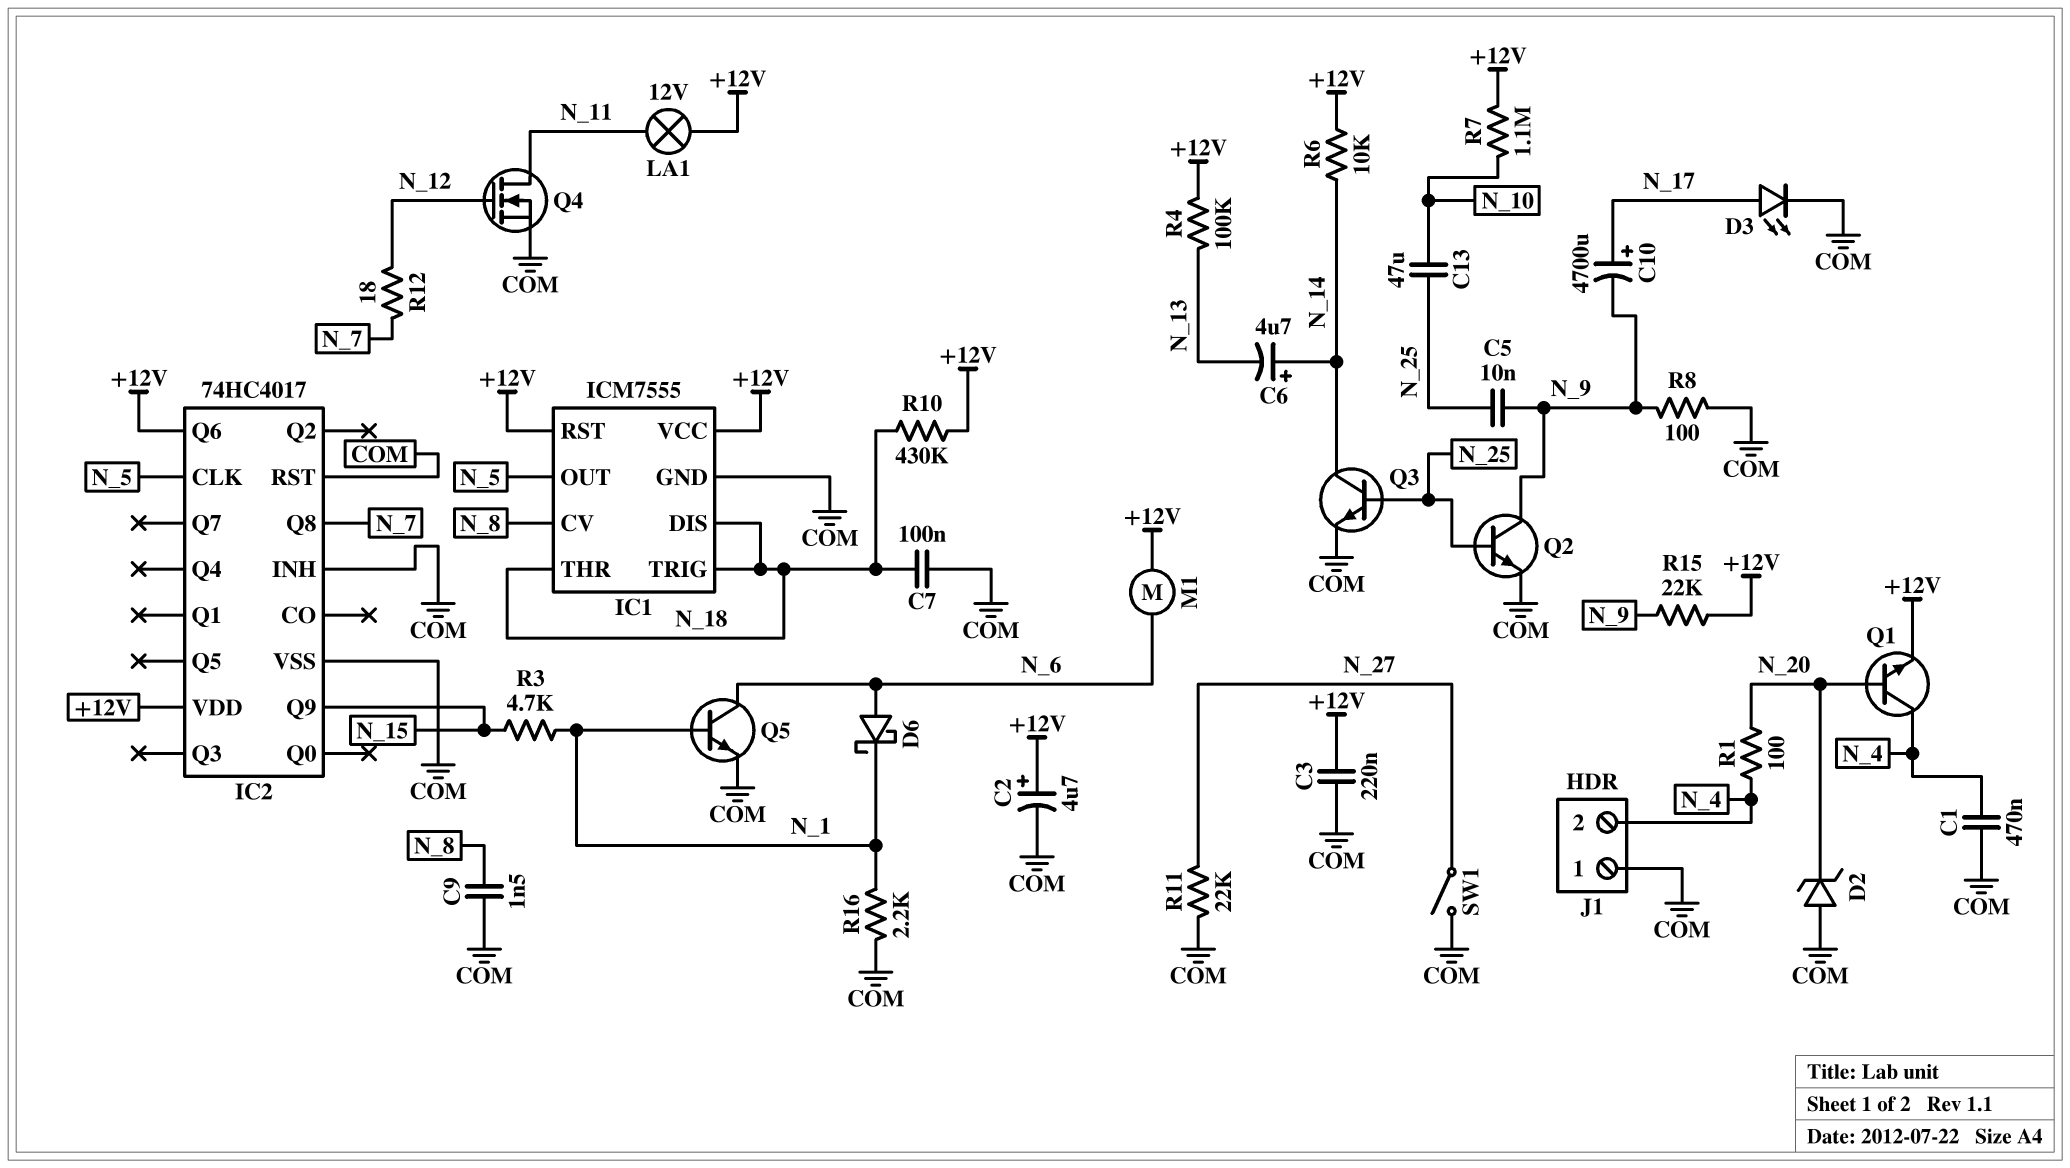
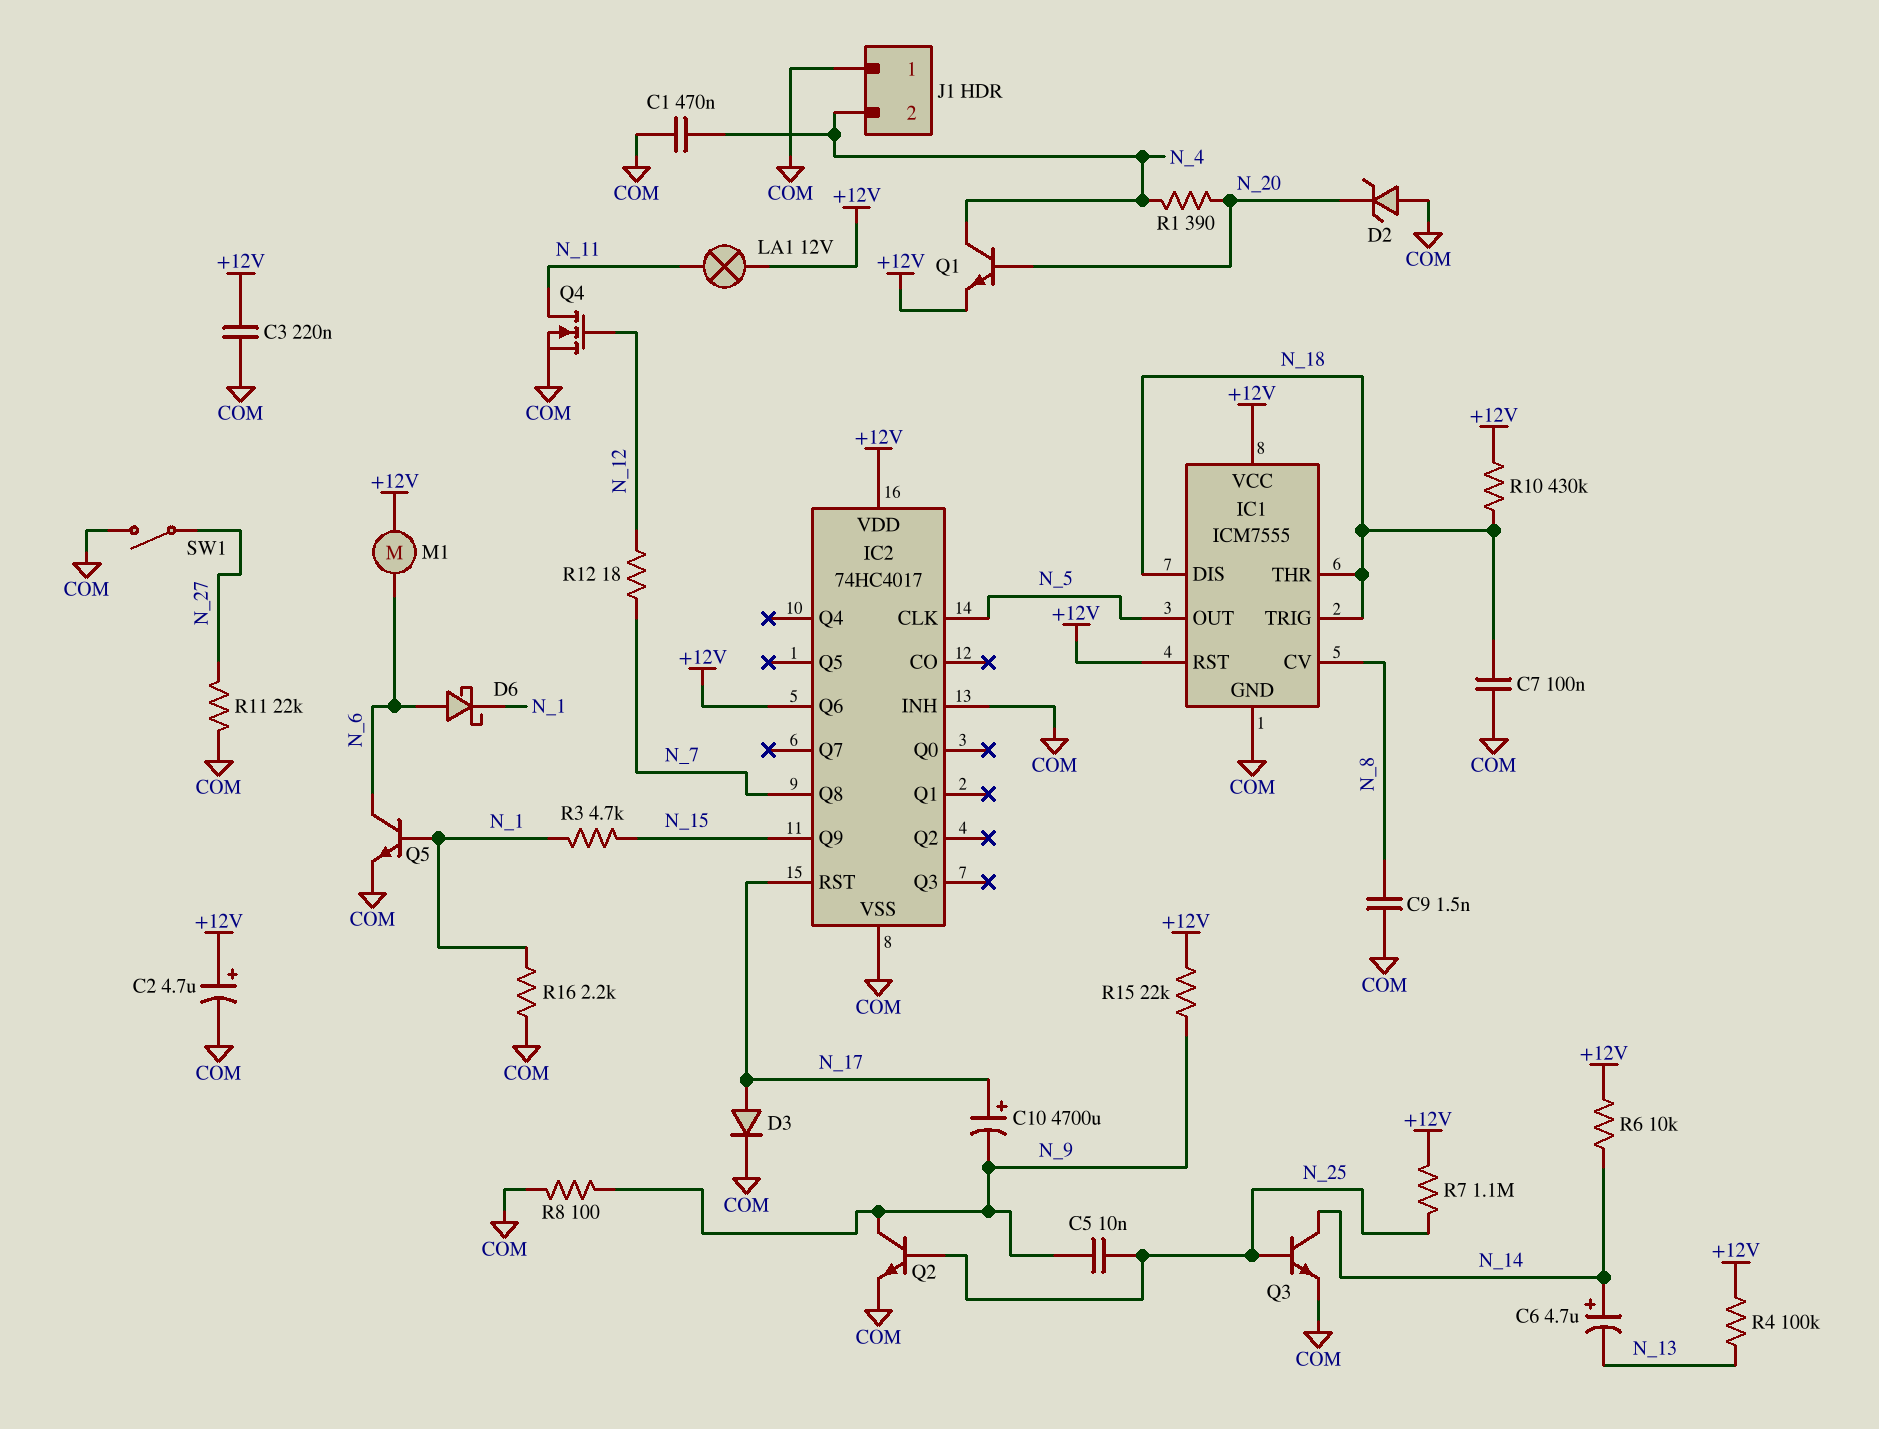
C13: 47uF (N_10, N_25) -> none
D3: LED (A N_17, K COM) -> diode (A N_17, K COM)
IC2 pin RST: COM -> N_17
R1: 100 (N_4, N_20) -> 390 (N_4, N_20)
R7: 1.1M (+12V, N_10) -> 1.1M (+12V, N_25)

